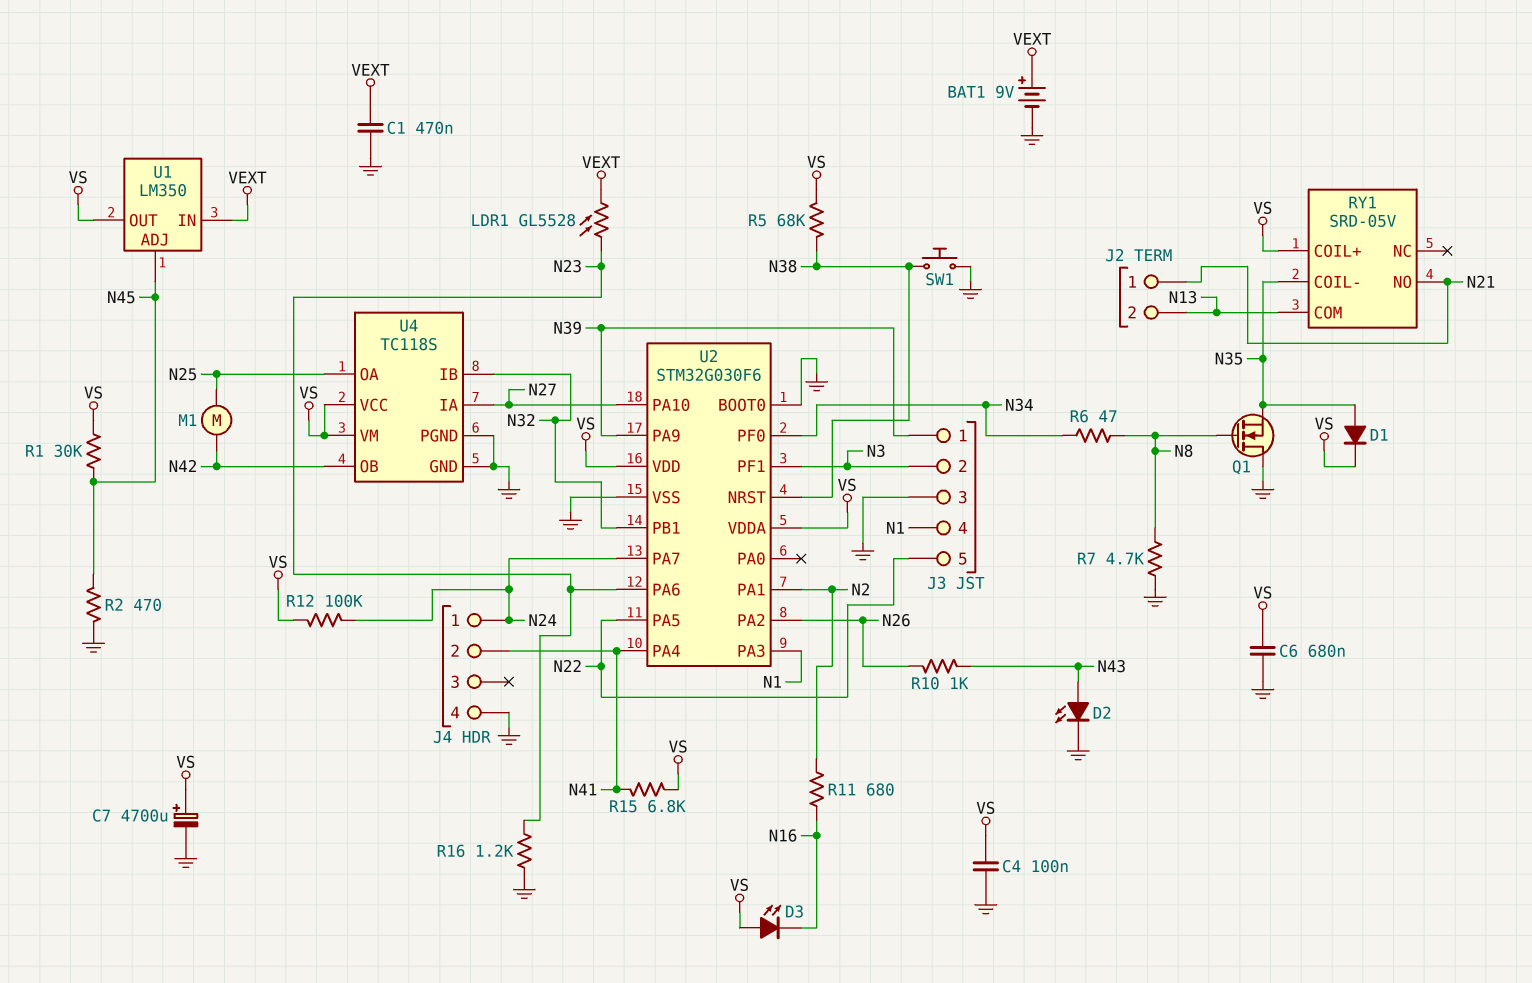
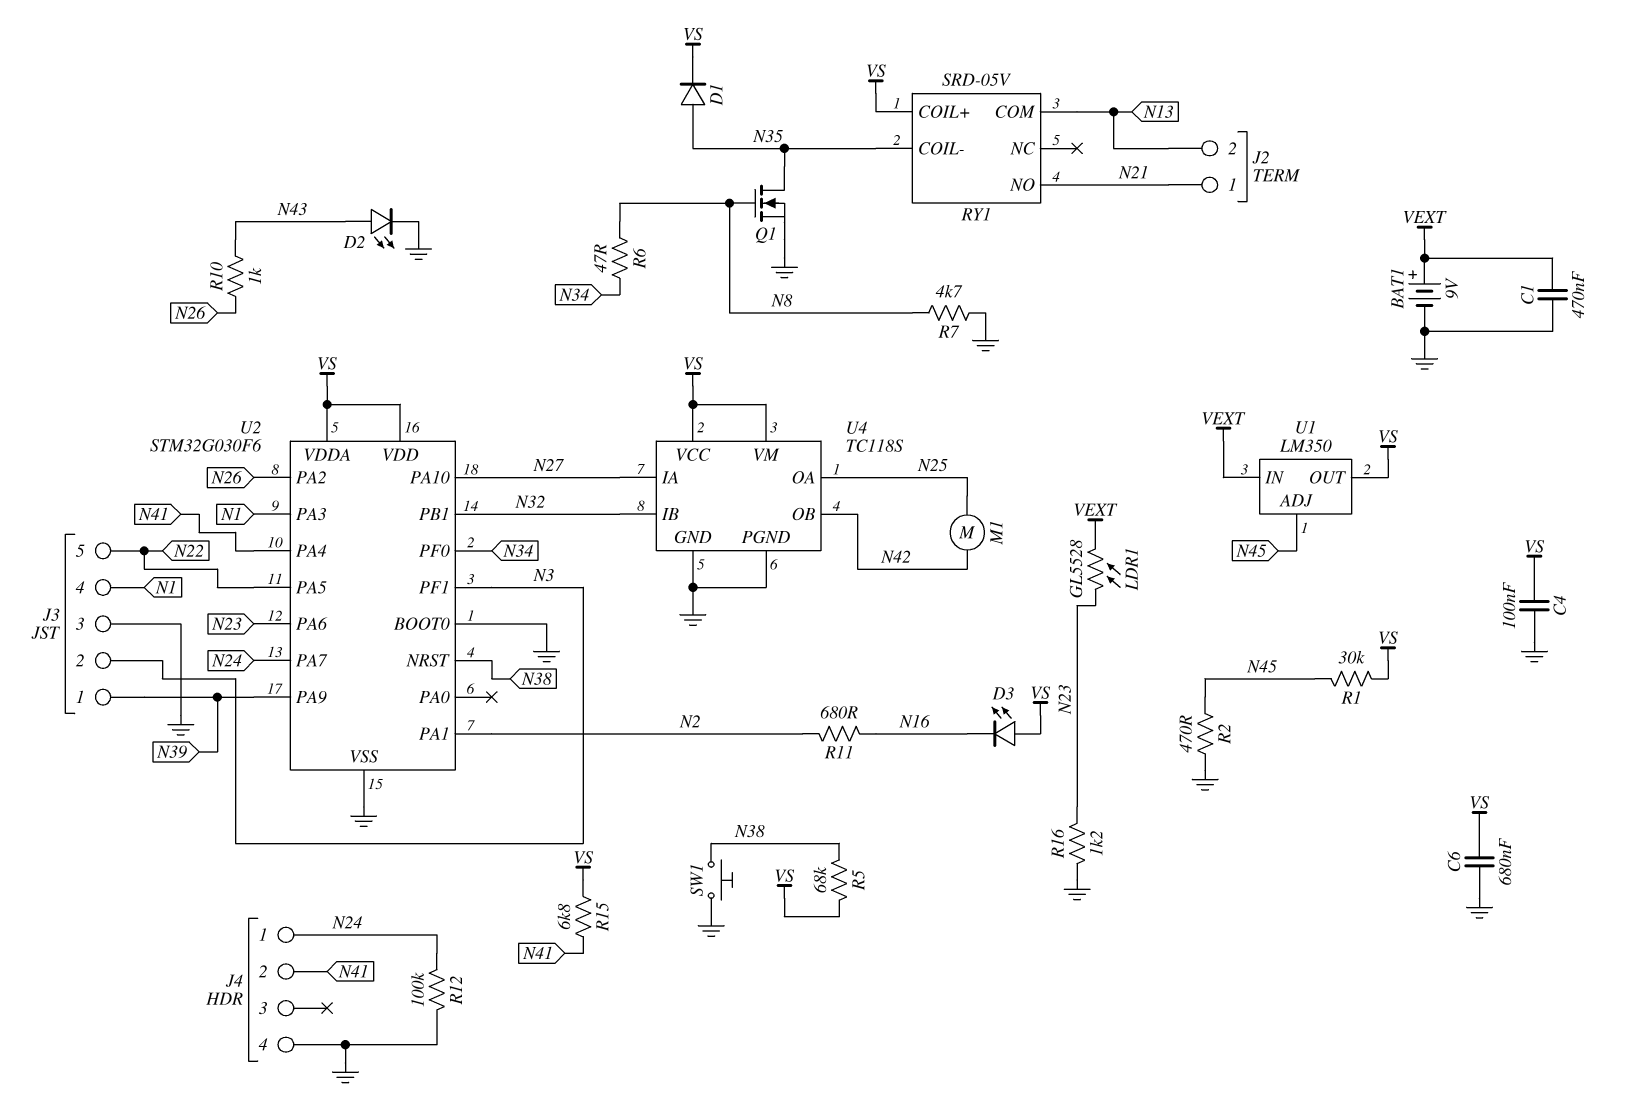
C7: 4700uF (plus VS, minus GND) -> none
Q1: NMOS (G N8, D GND, S N35) -> NMOS (G N8, D N35, S GND)
R12: 100k (N24, VS) -> 100k (GND, N24)

